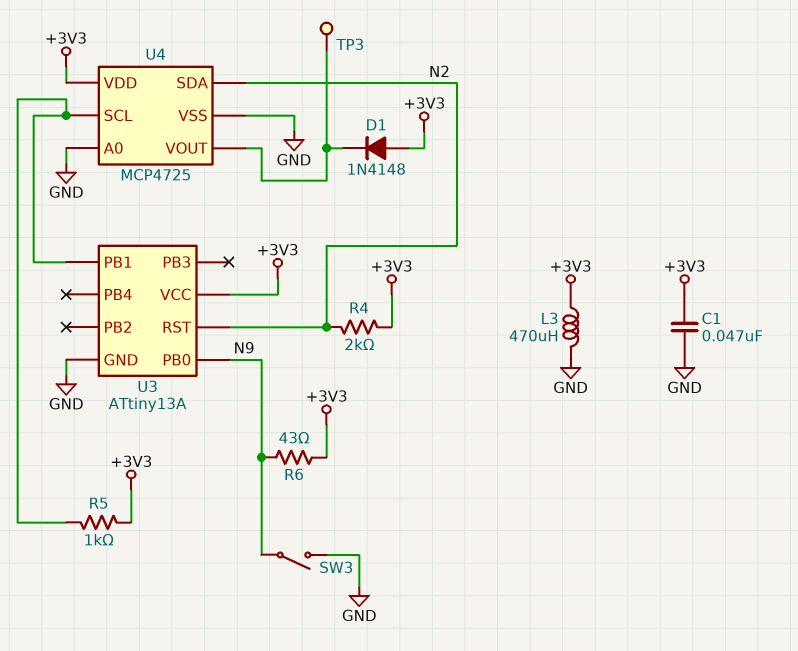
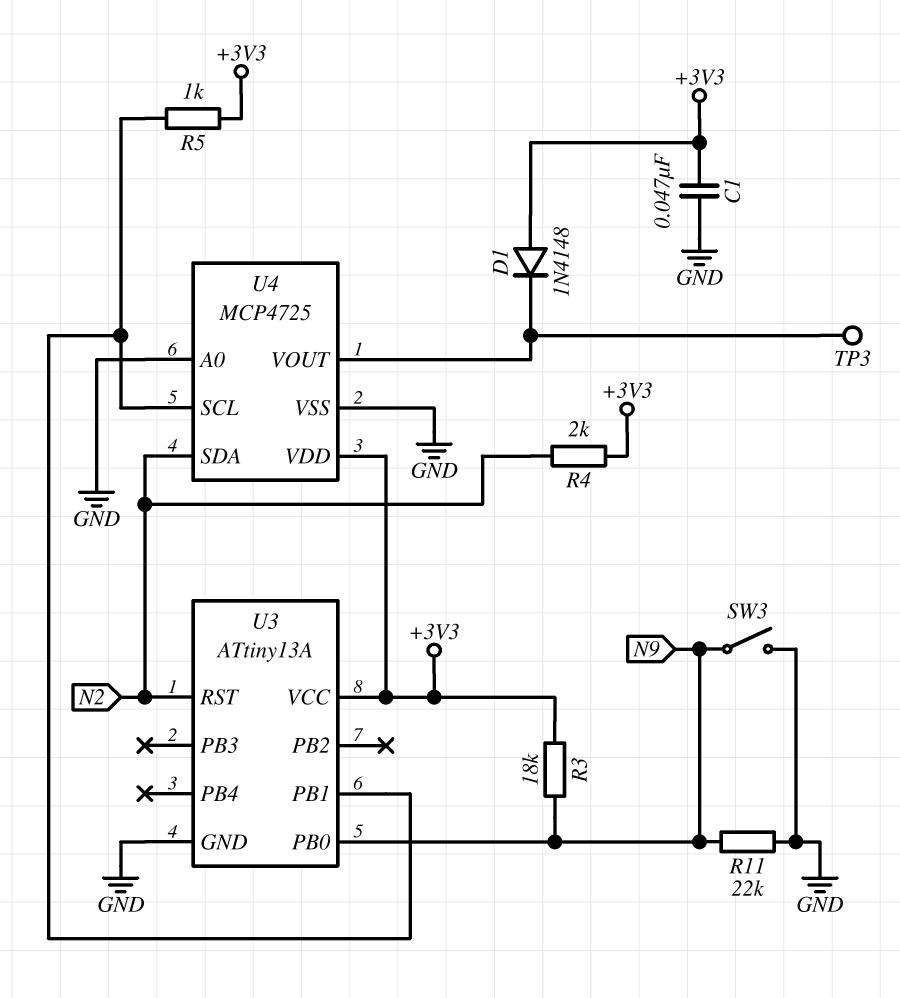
L3: 470uH (+3V3, GND) -> none
R3: none -> 18k (+3V3, N9)
R6: 43 (+3V3, N9) -> none
R11: none -> 22k (GND, N9)

